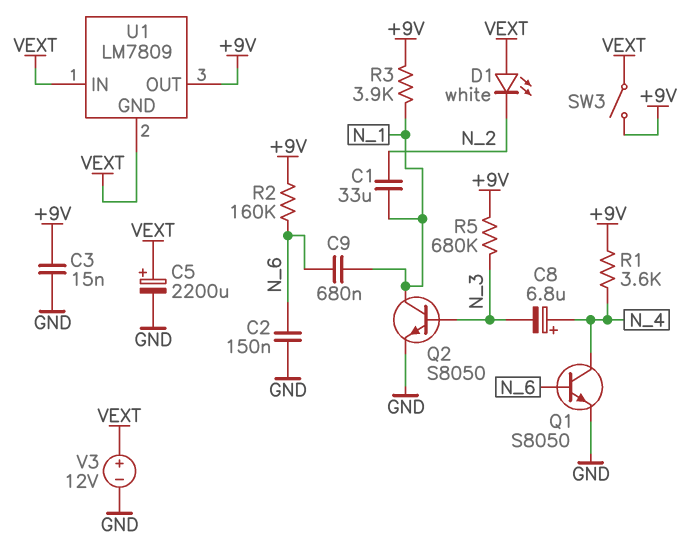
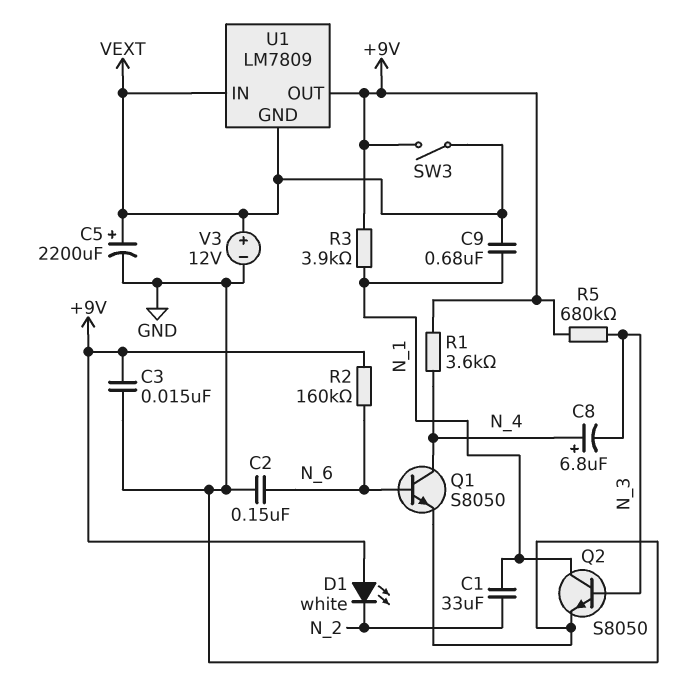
C9: 680nF (N_1, N_6) -> 680nF (N_1, VEXT)
D1: LED white (A VEXT, K N_2) -> LED white (A +9V, K N_2)

